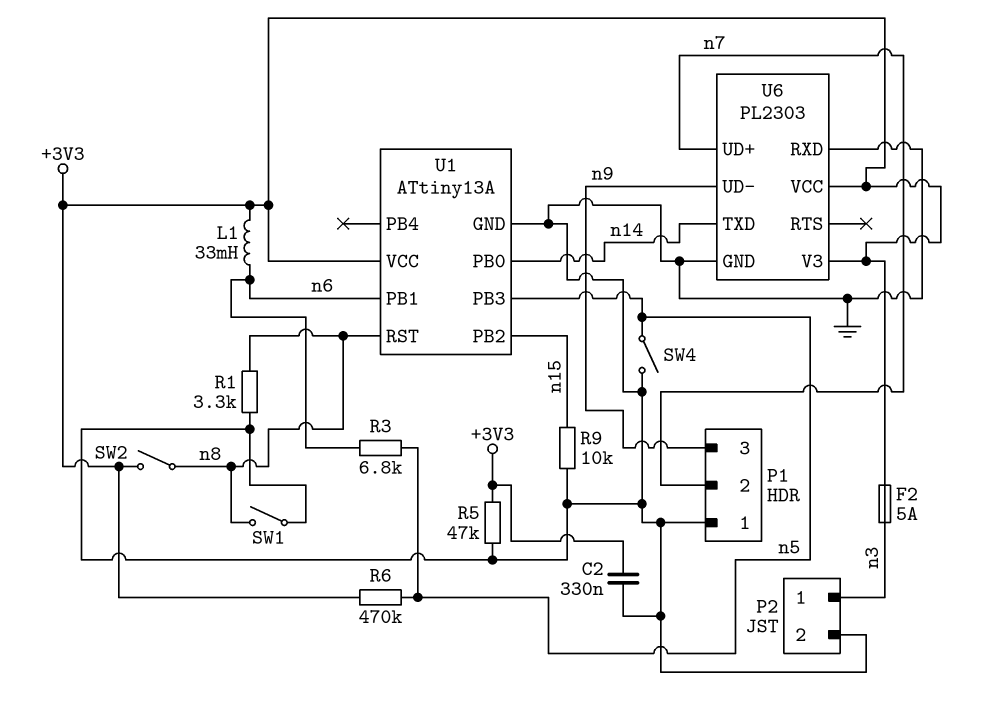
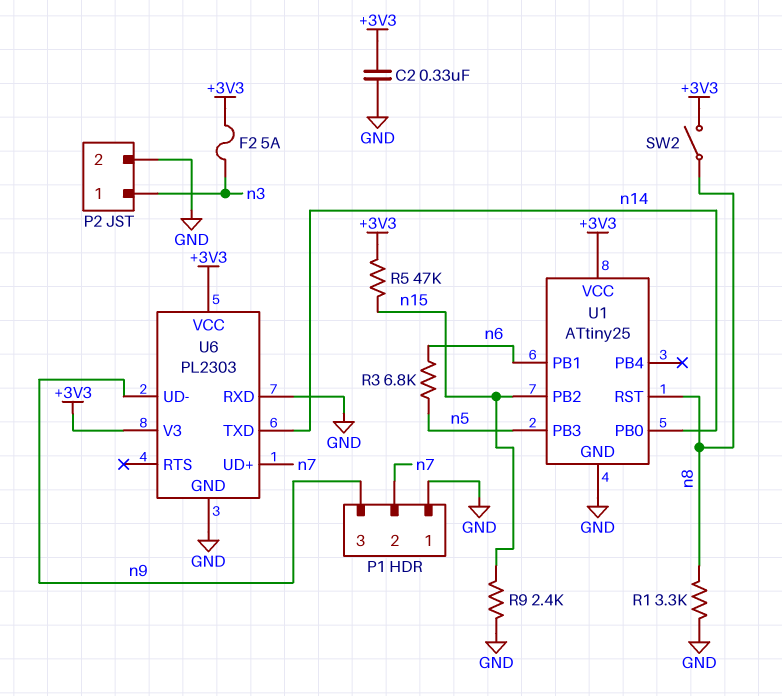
L1: 33mH (+3V3, n6) -> none
R5: 47k (+3V3, GND) -> 47k (+3V3, n15)
R6: 470k (+3V3, n5) -> none
R9: 10k (GND, n15) -> 2.4k (GND, n15)
SW1: switch (GND, n8) -> none
SW4: switch (GND, n5) -> none
U1: ATtiny13A -> ATtiny25

